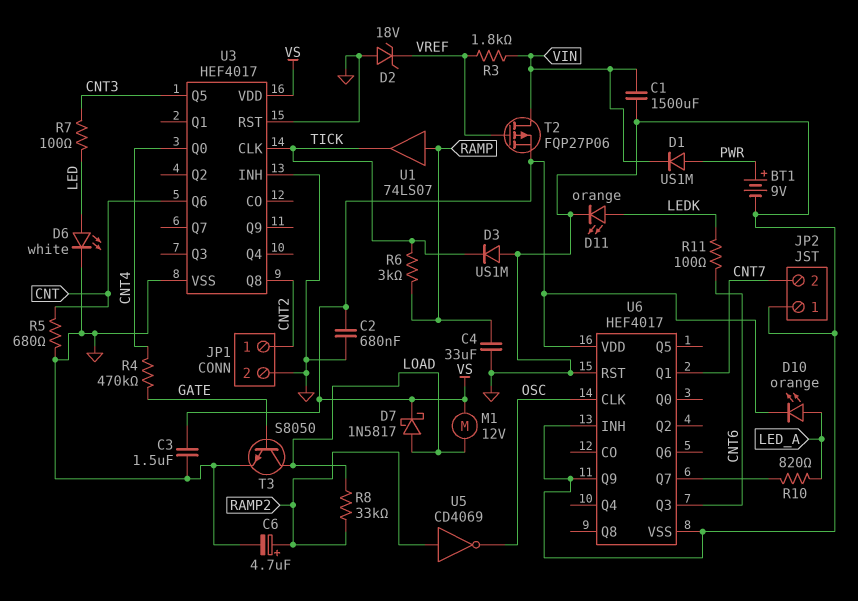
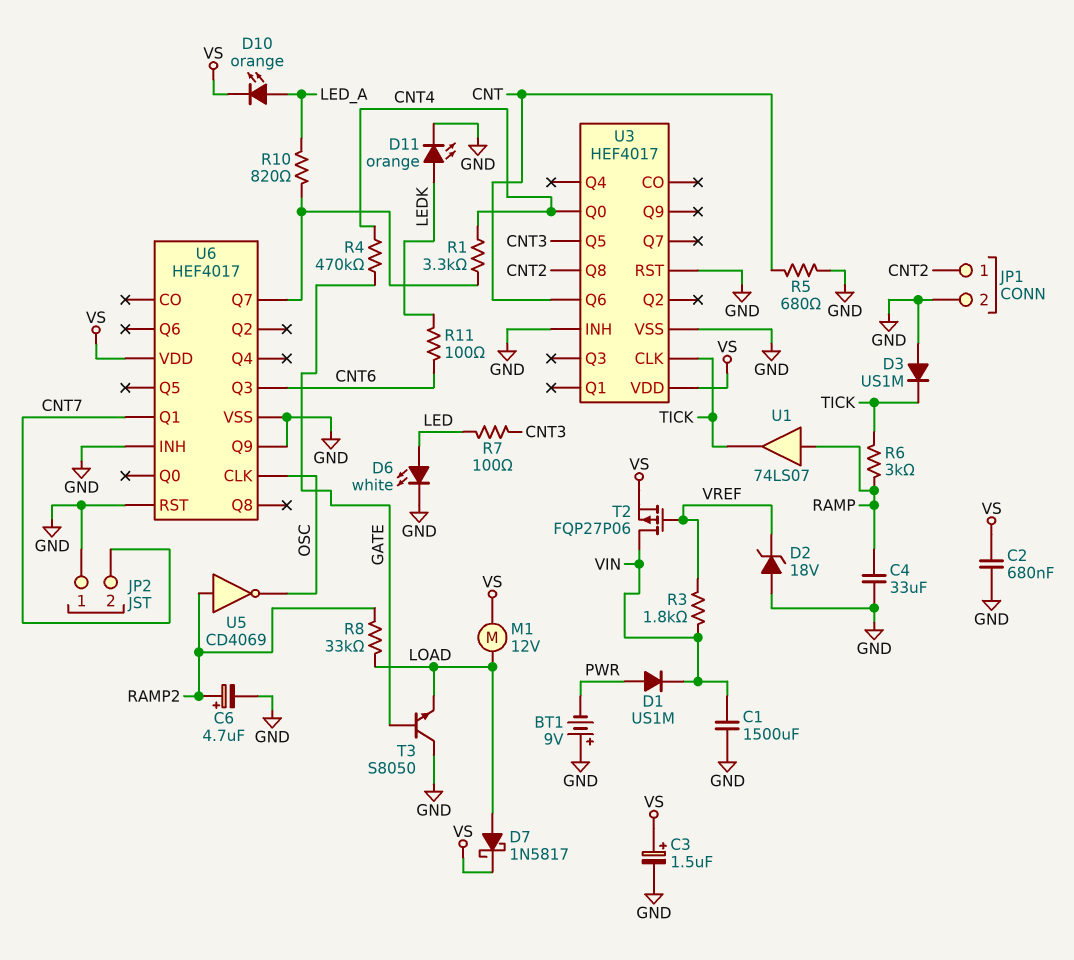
BT1: 9V (plus PWR, minus GND) -> 9V (plus GND, minus PWR)
C3: 1.5uF (GND, VS) -> 1.5uF (plus VS, minus GND)
R1: none -> 3.3k (CNT4, U6/Q7)
T3: NPN S8050 (B GATE, C LOAD, E GND) -> NPN S8050 (B GATE, C GND, E LOAD)

